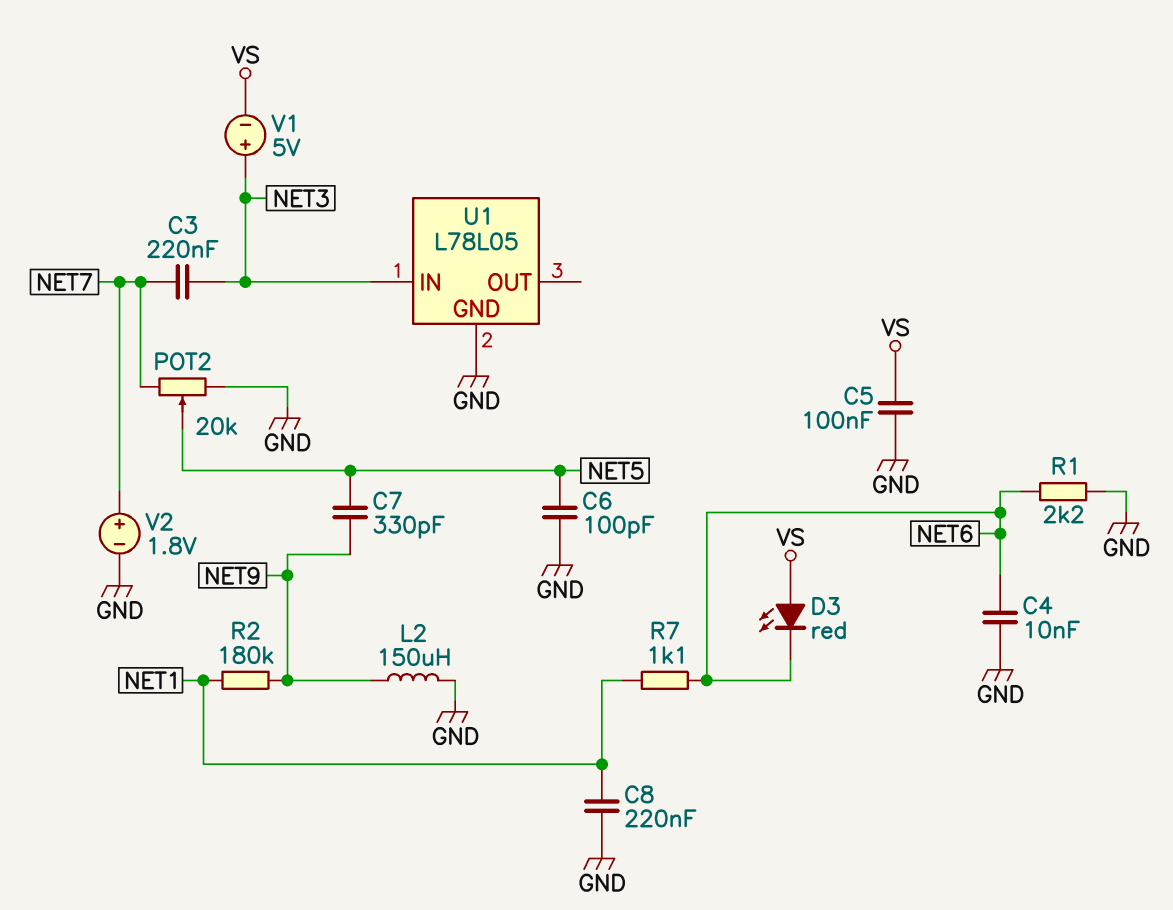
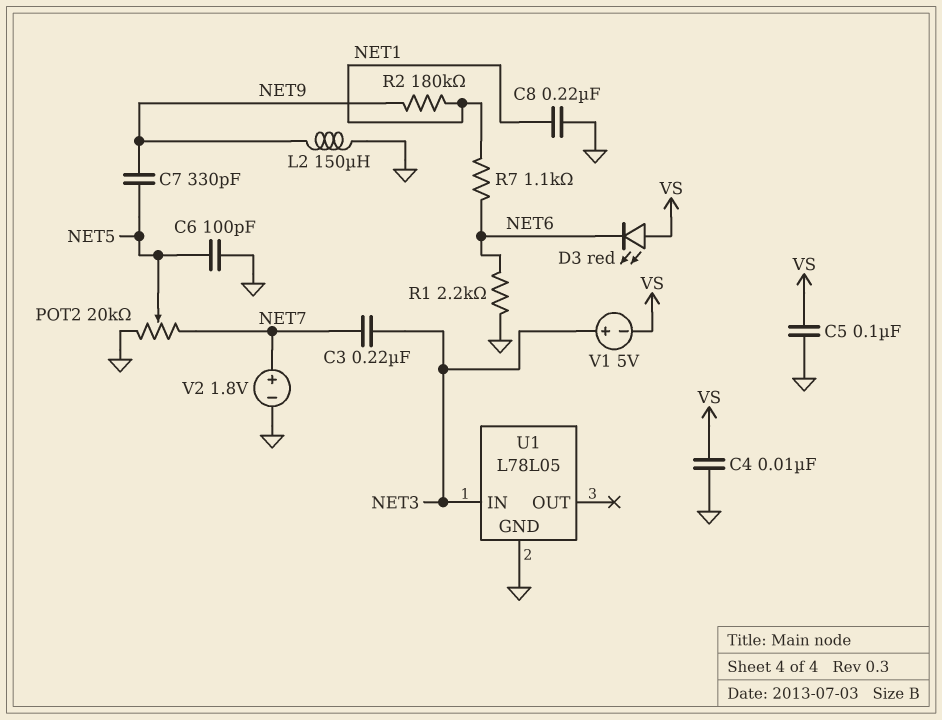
C4: 10nF (GND, NET6) -> 10nF (GND, VS)

